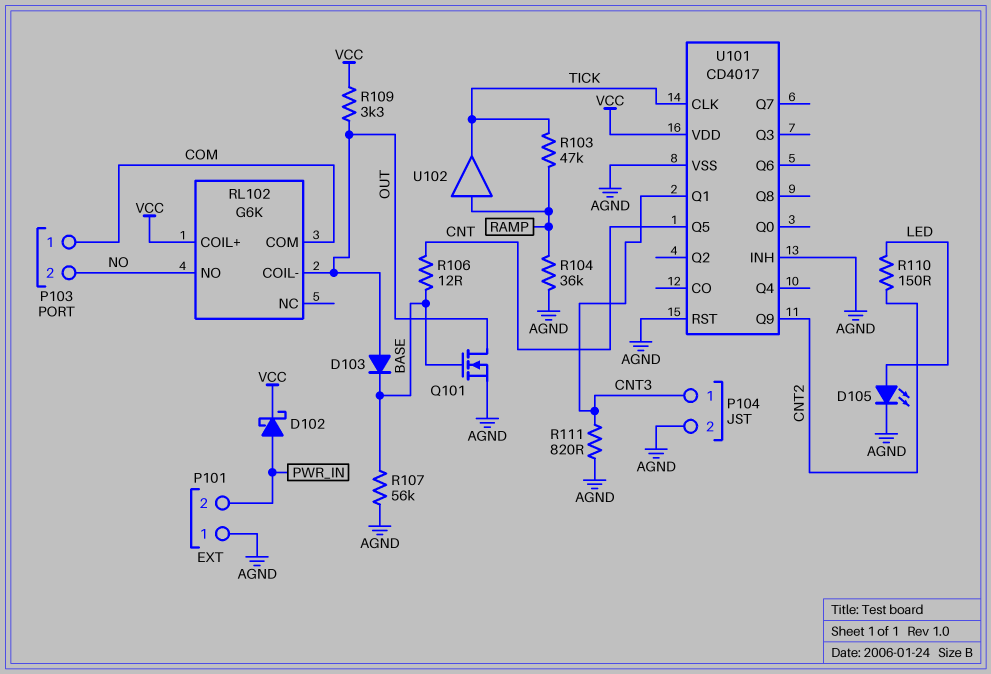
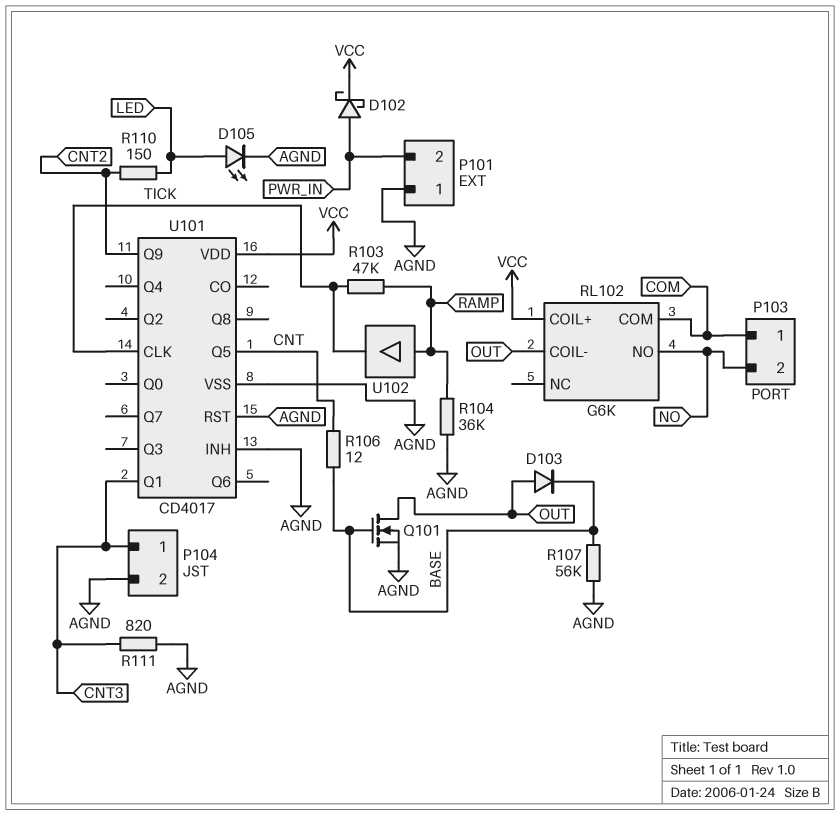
R109: 3.3k (OUT, VCC) -> none

